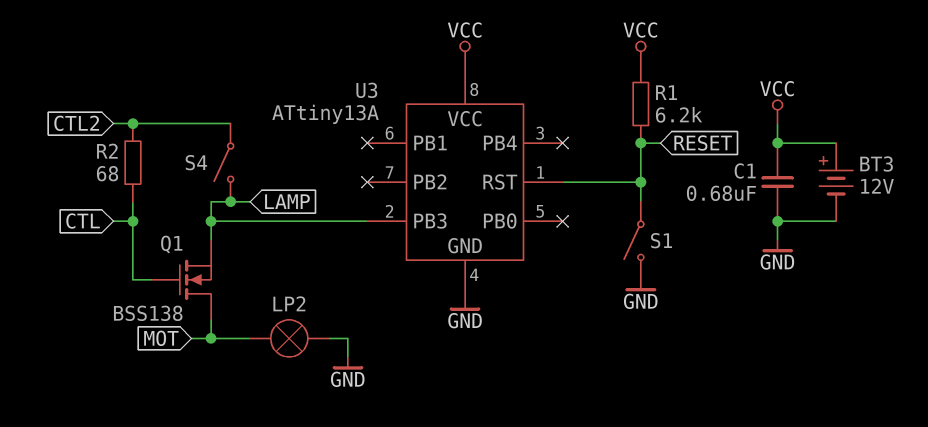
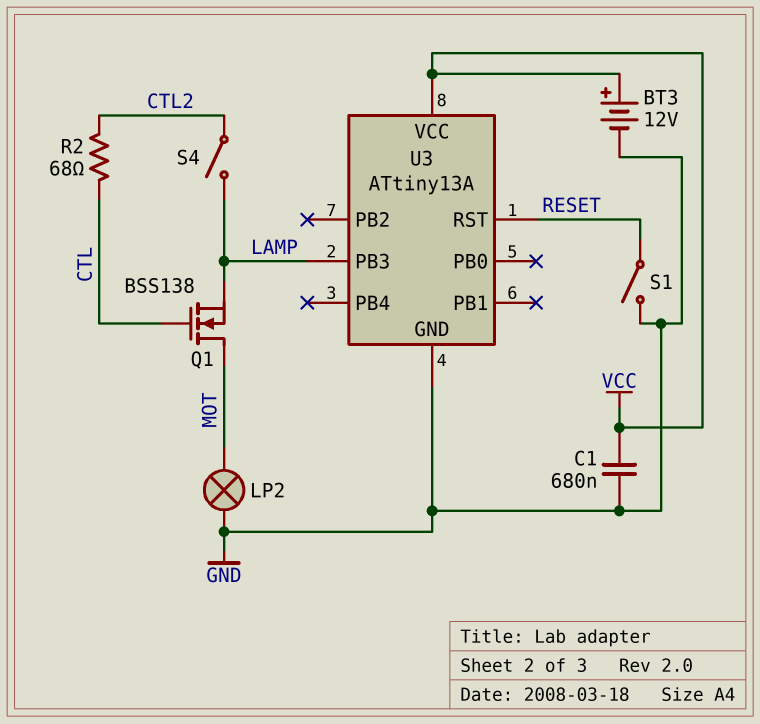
R1: 6.2k (RESET, VCC) -> none

